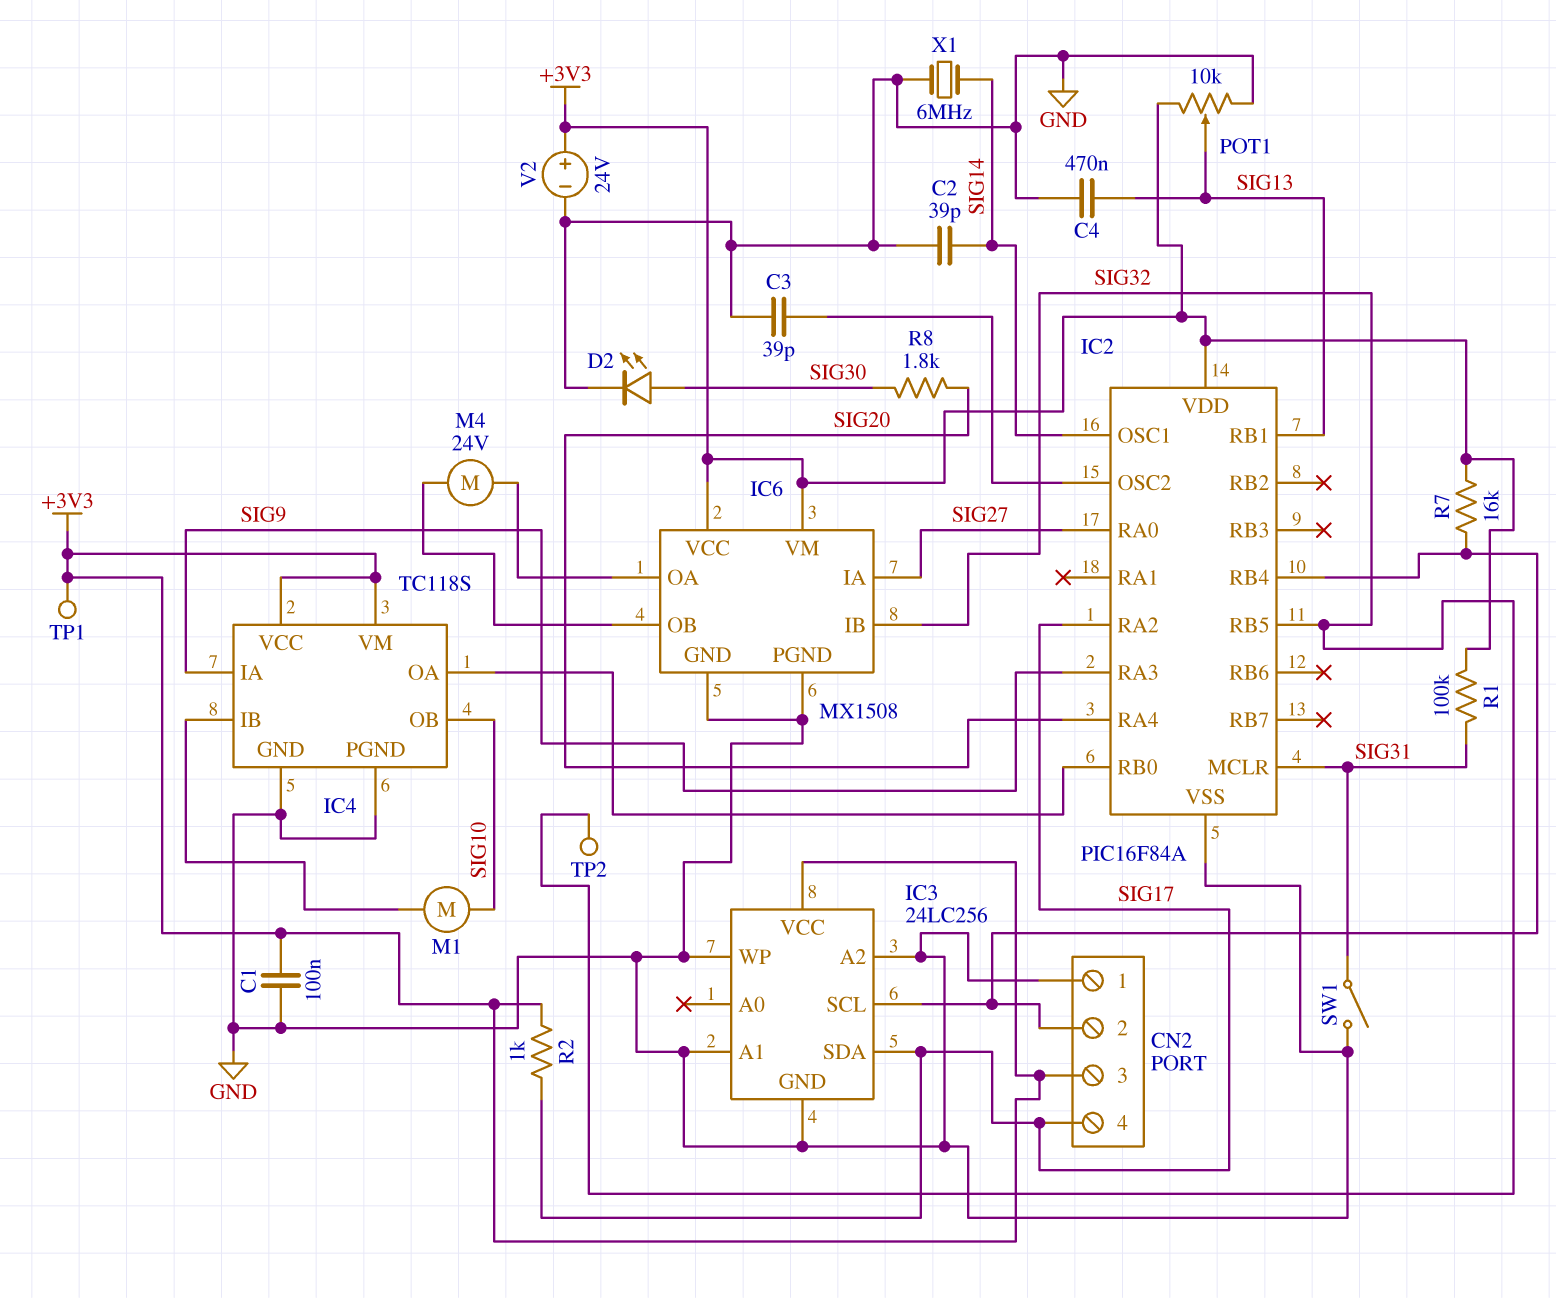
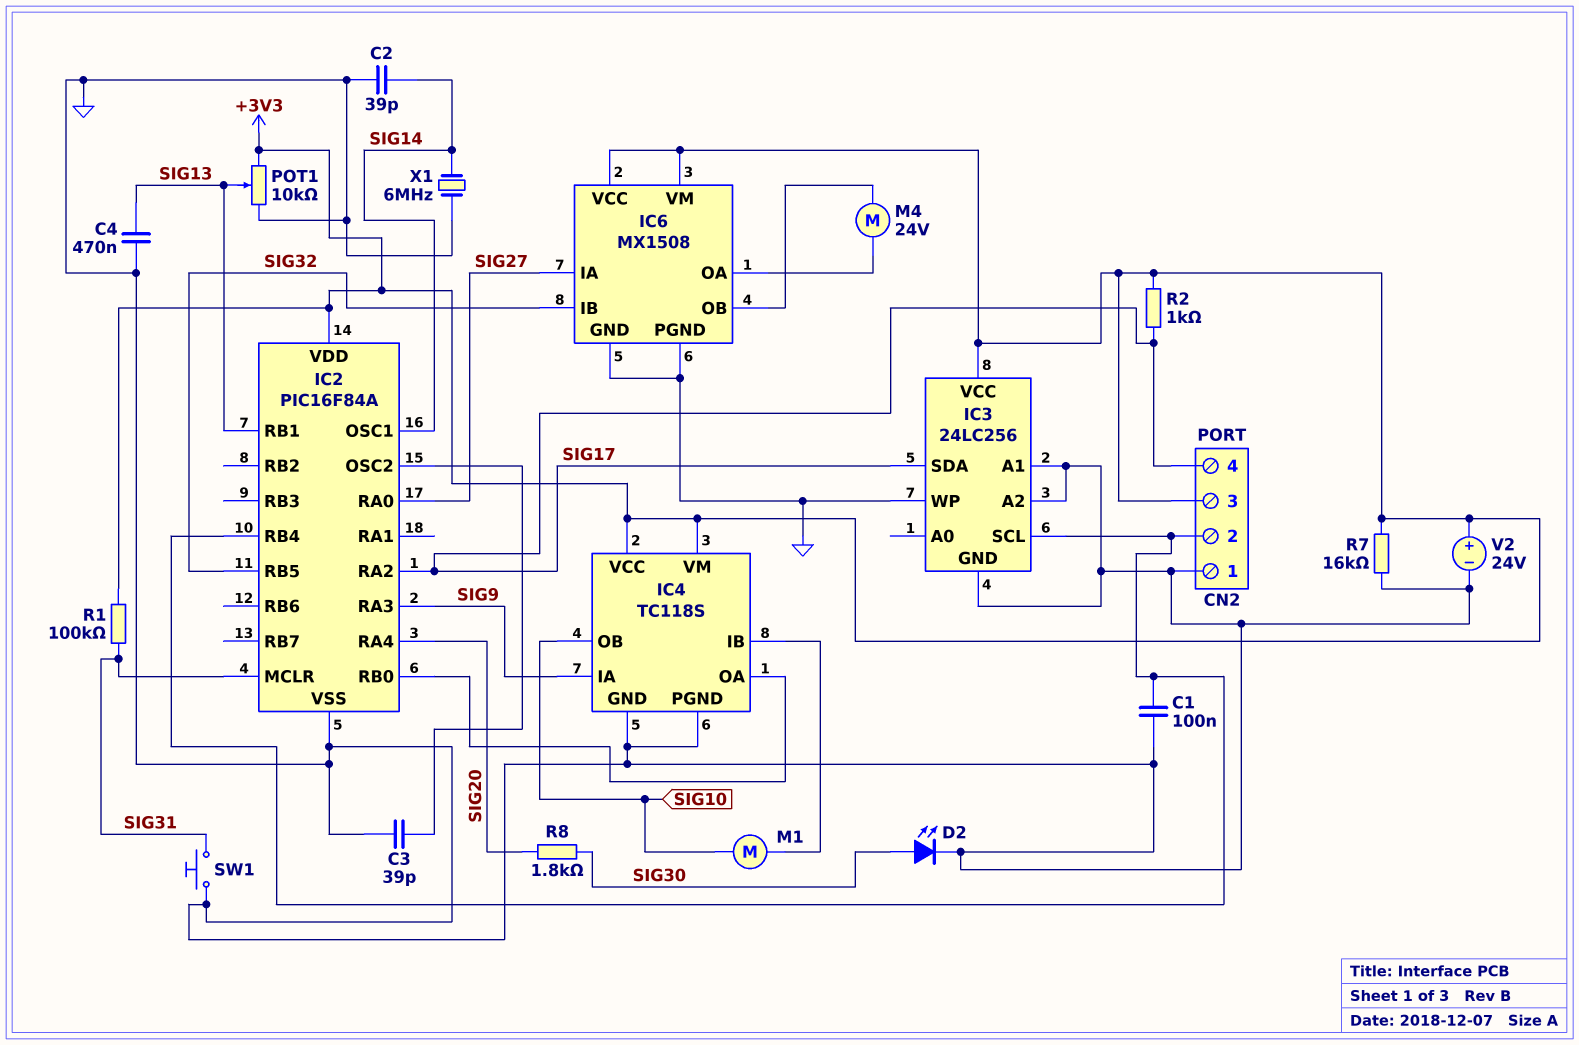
C1: 100nF (+3V3, GND) -> 100nF (CN2/2, GND)
R7: 16k (+3V3, CN2/2) -> 16k (+3V3, GND)
SW1: switch (GND, SIG31) -> button (GND, SIG31)
TP1: test point (+3V3) -> none
TP2: test point (SIG32) -> none

